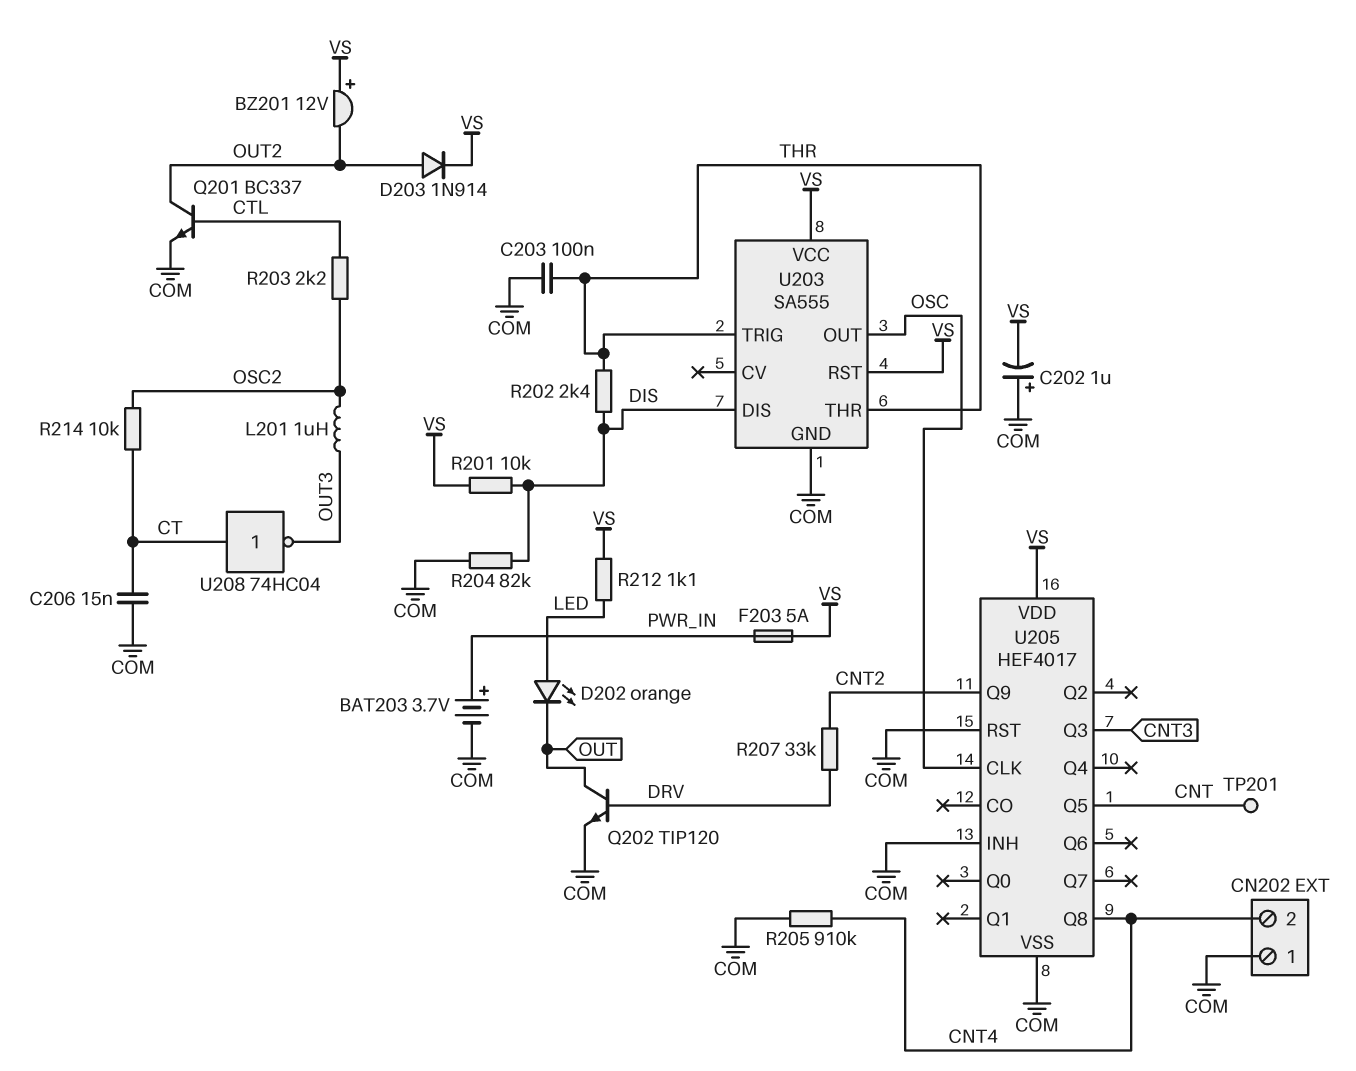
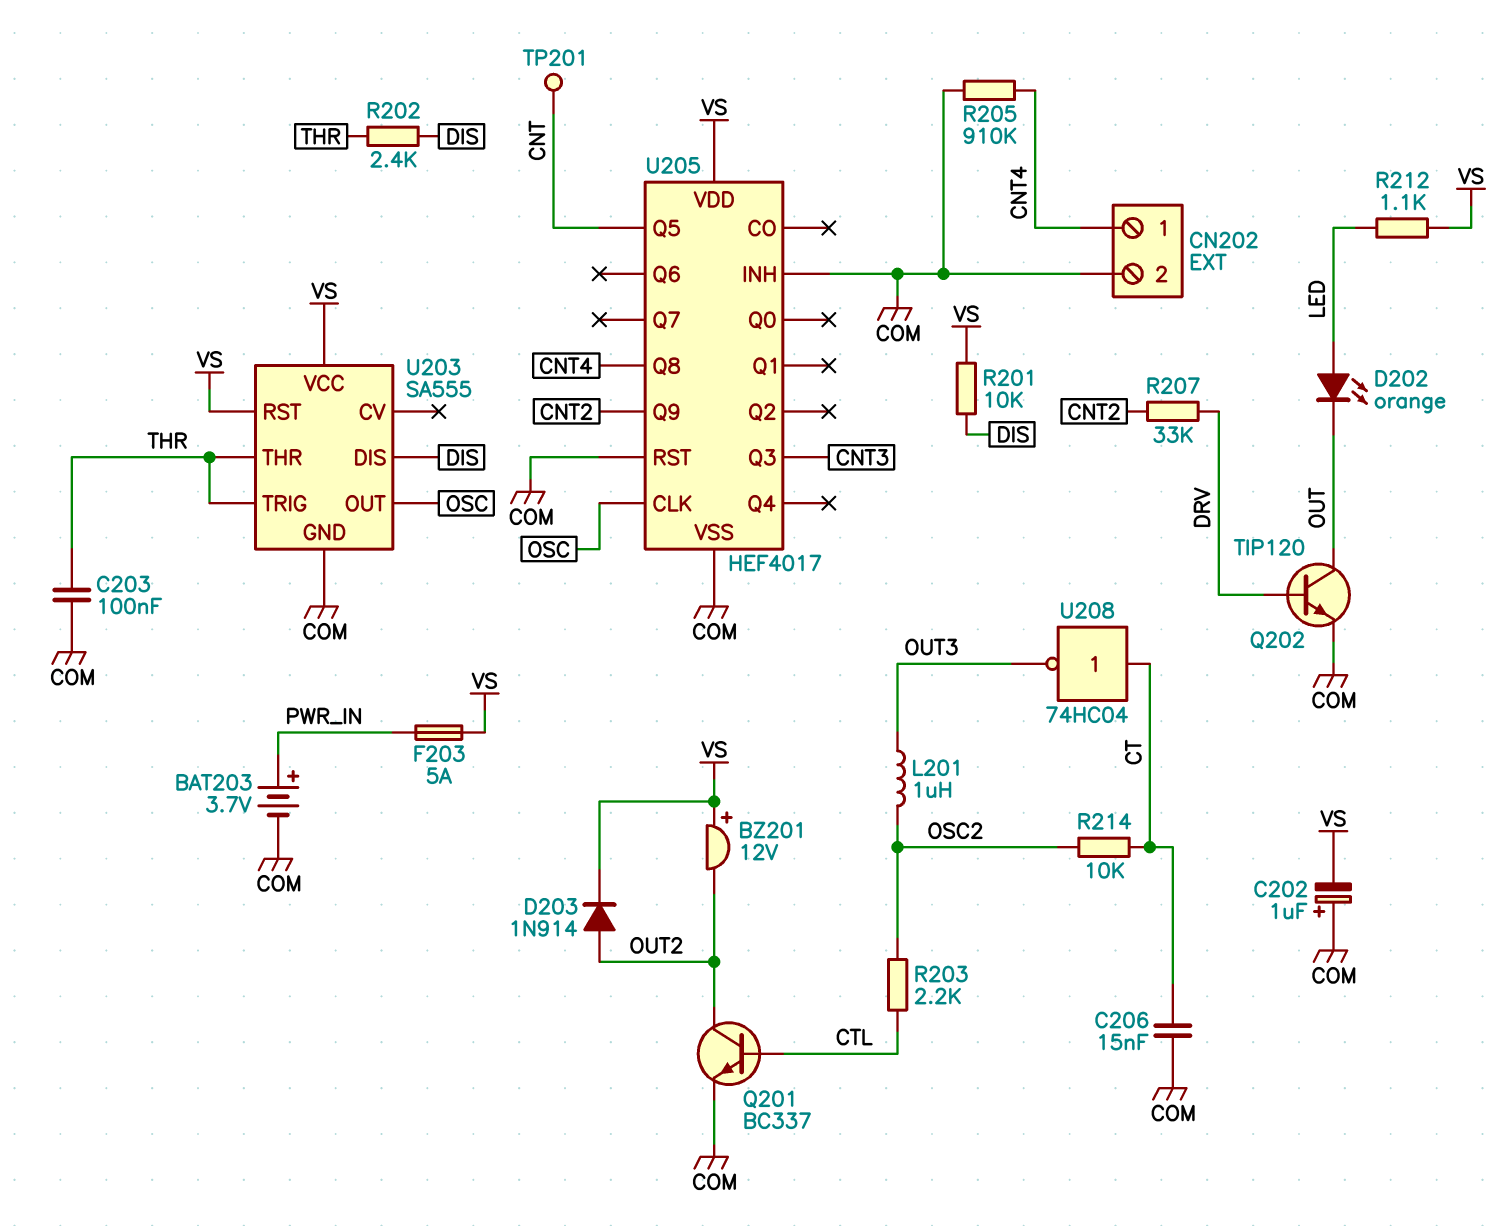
CN202 pin 1: COM -> CNT4
CN202 pin 2: CNT4 -> COM
R204: 82k (COM, DIS) -> none

